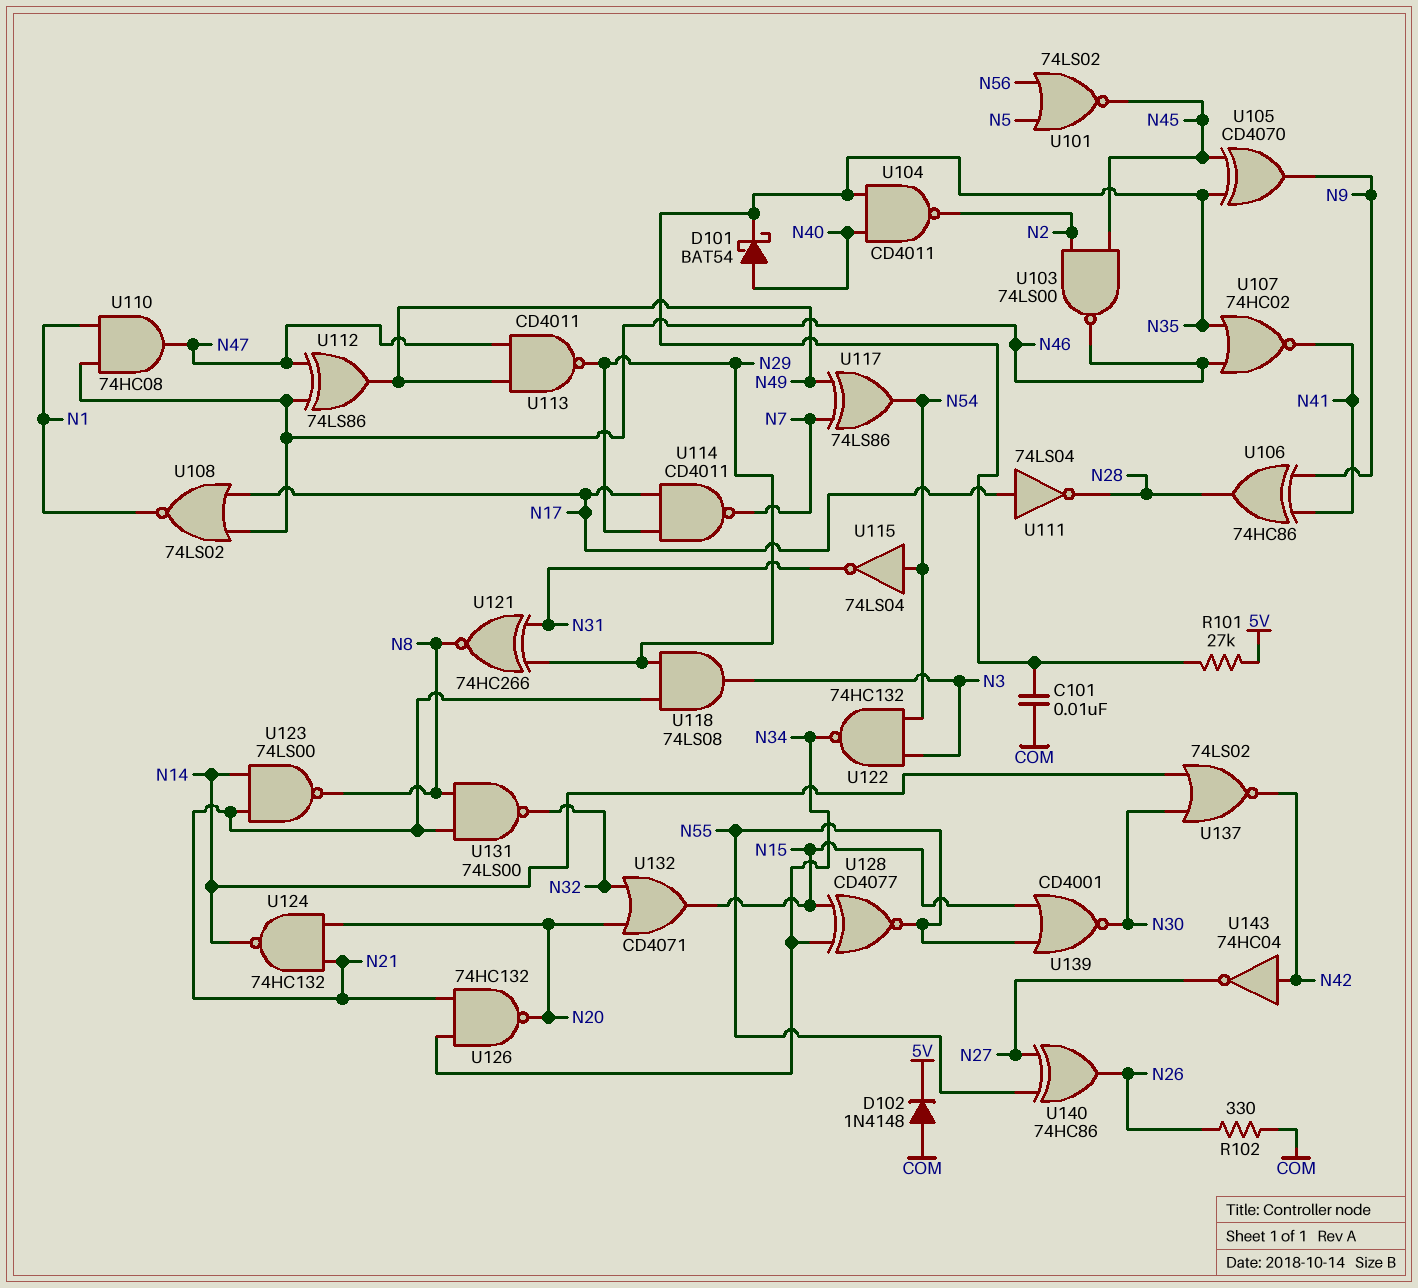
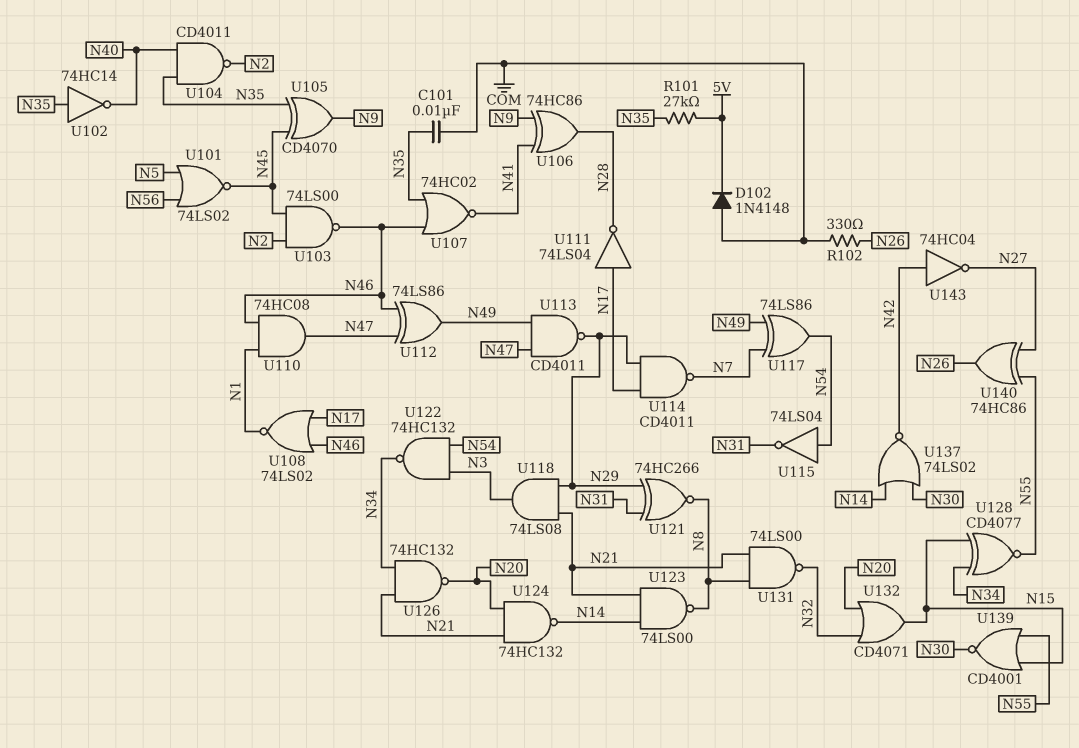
D101: schottky BAT54 (A N40, K N35) -> none
U102: none -> NOT 74HC14 (in N35, out N40)

